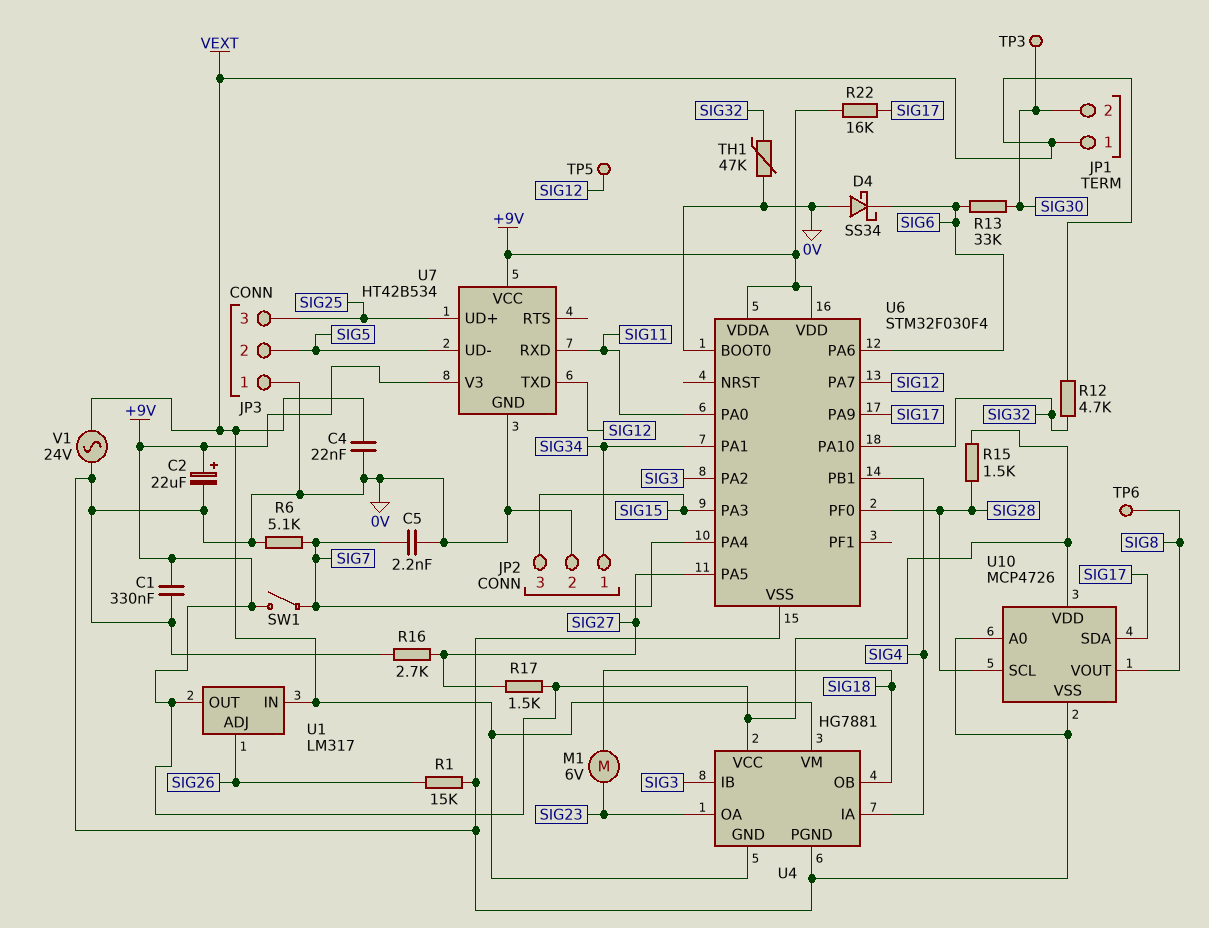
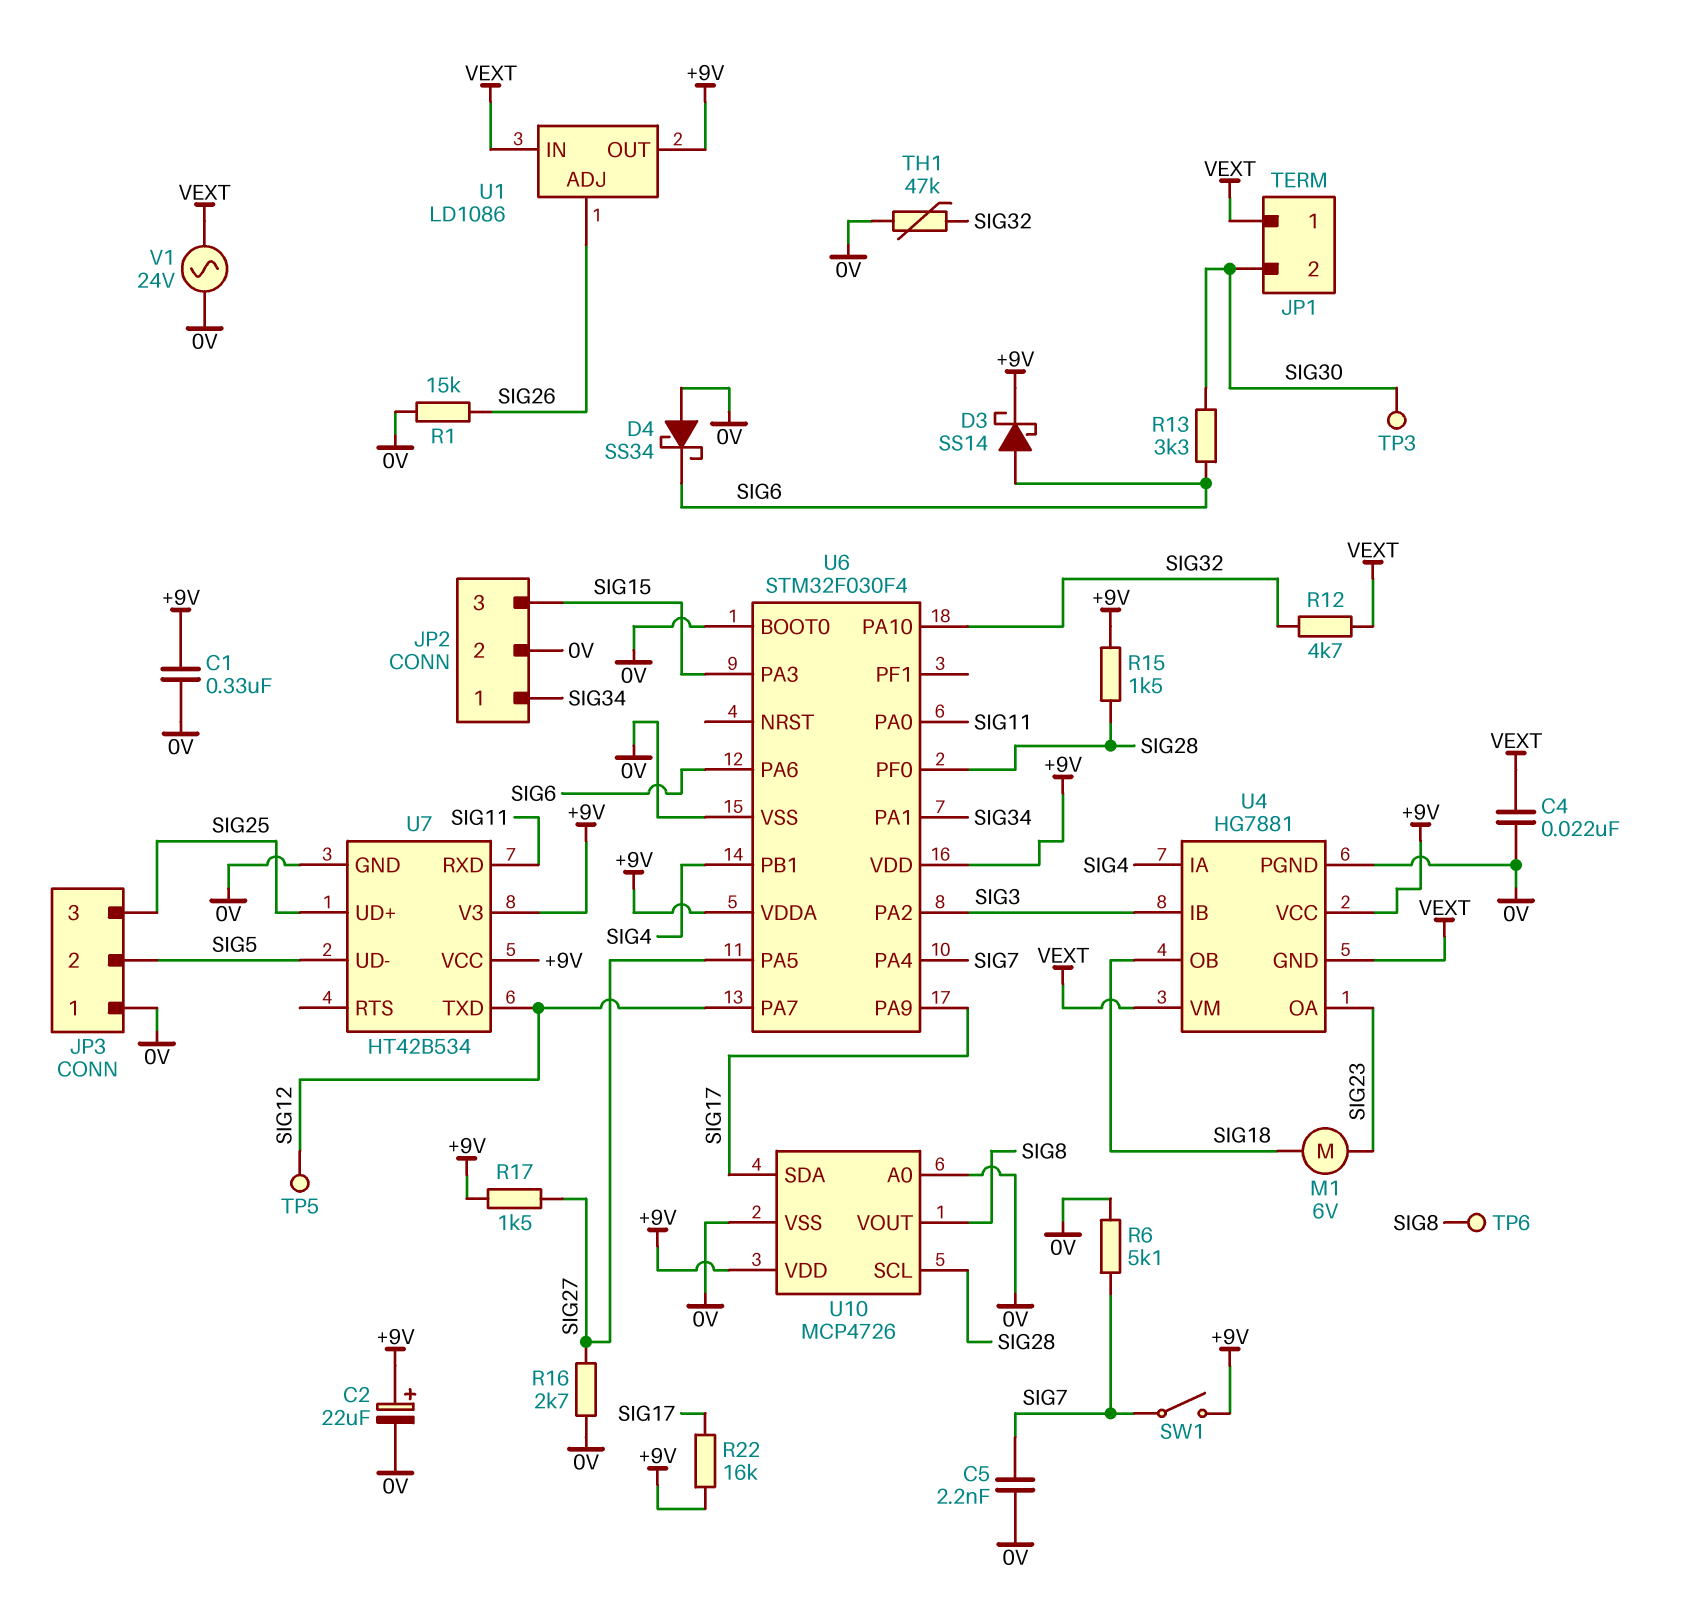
D3: none -> schottky SS14 (A SIG6, K +9V)
R13: 33k (SIG6, SIG30) -> 3.3k (SIG6, SIG30)
U1: LM317 -> LD1086

